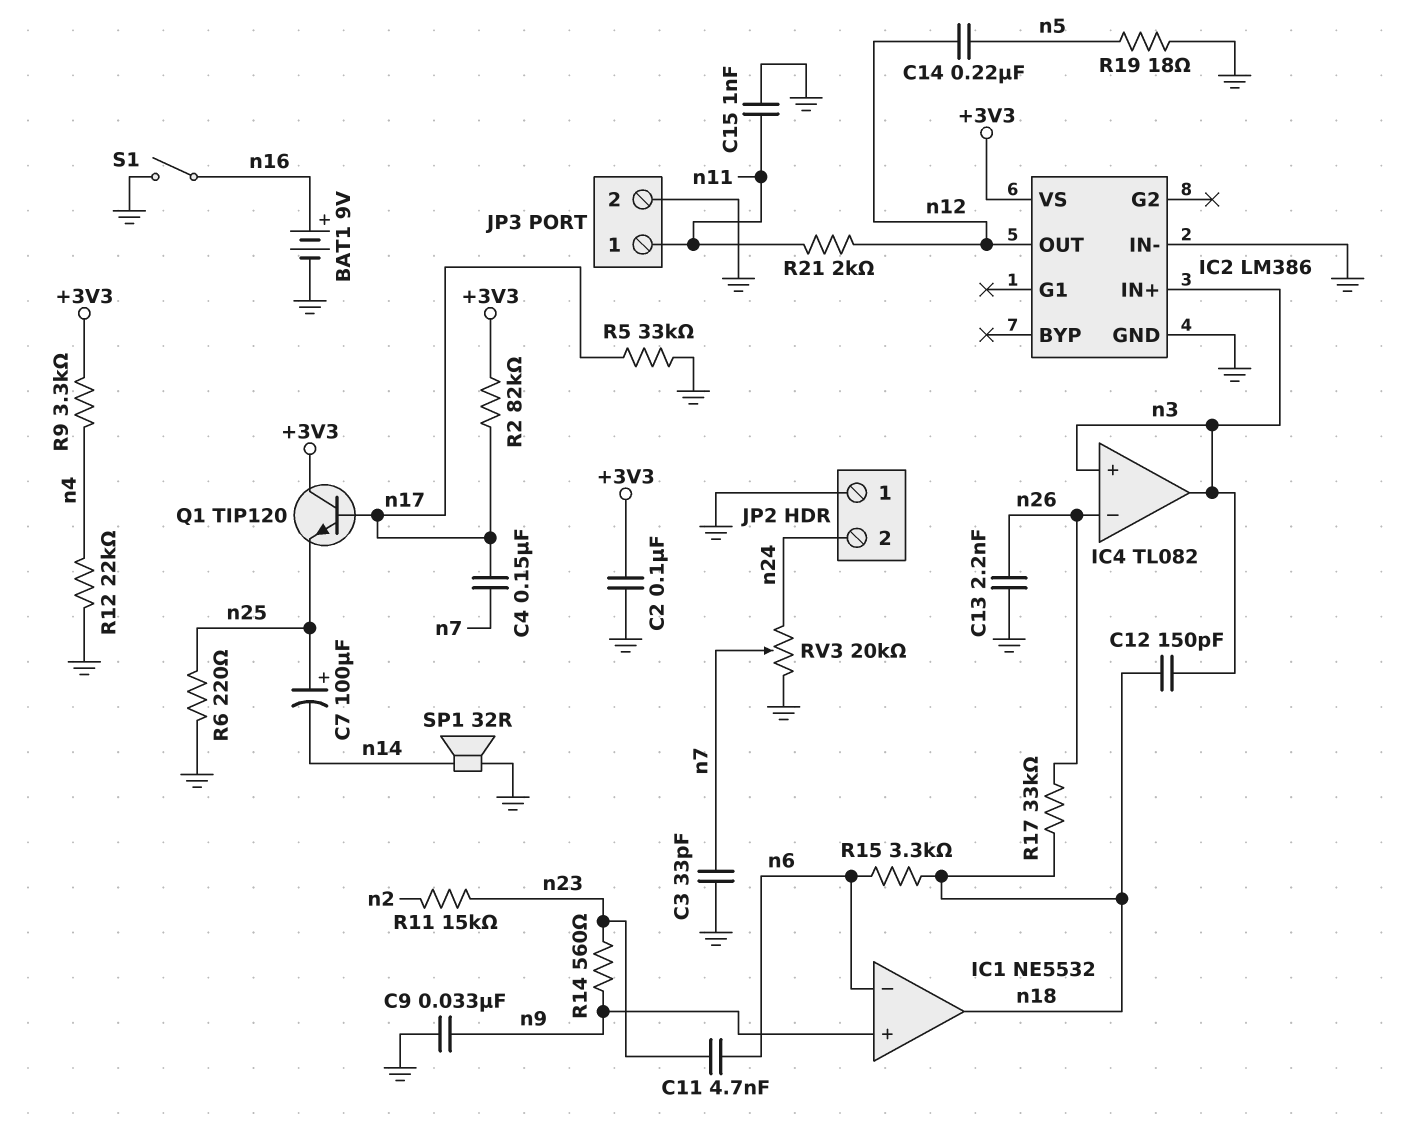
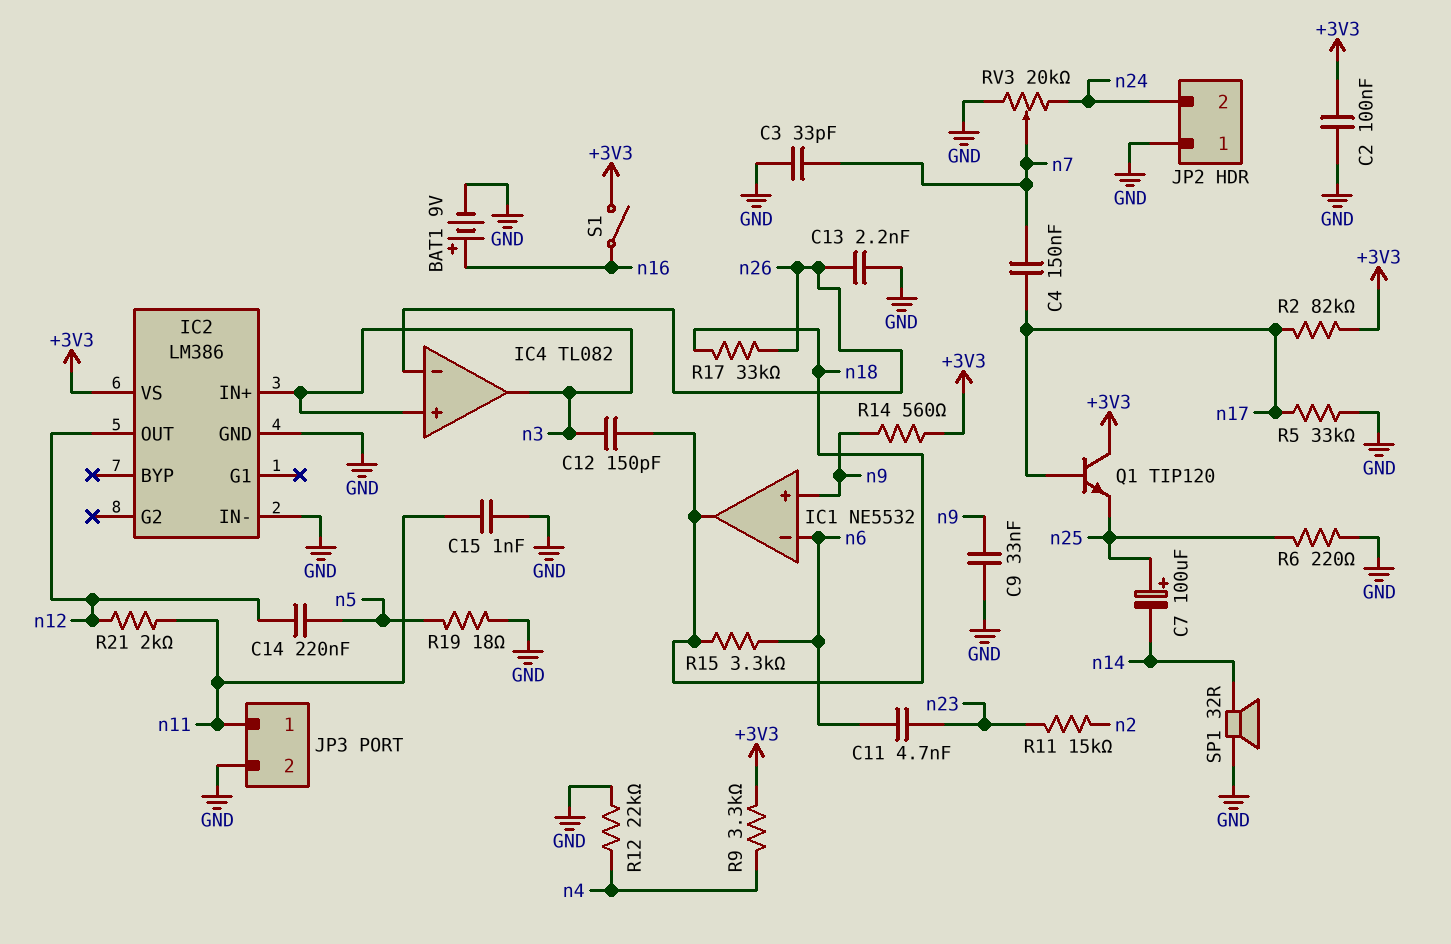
R14: 560 (n9, n23) -> 560 (+3V3, n9)
S1: switch (GND, n16) -> switch (+3V3, n16)

